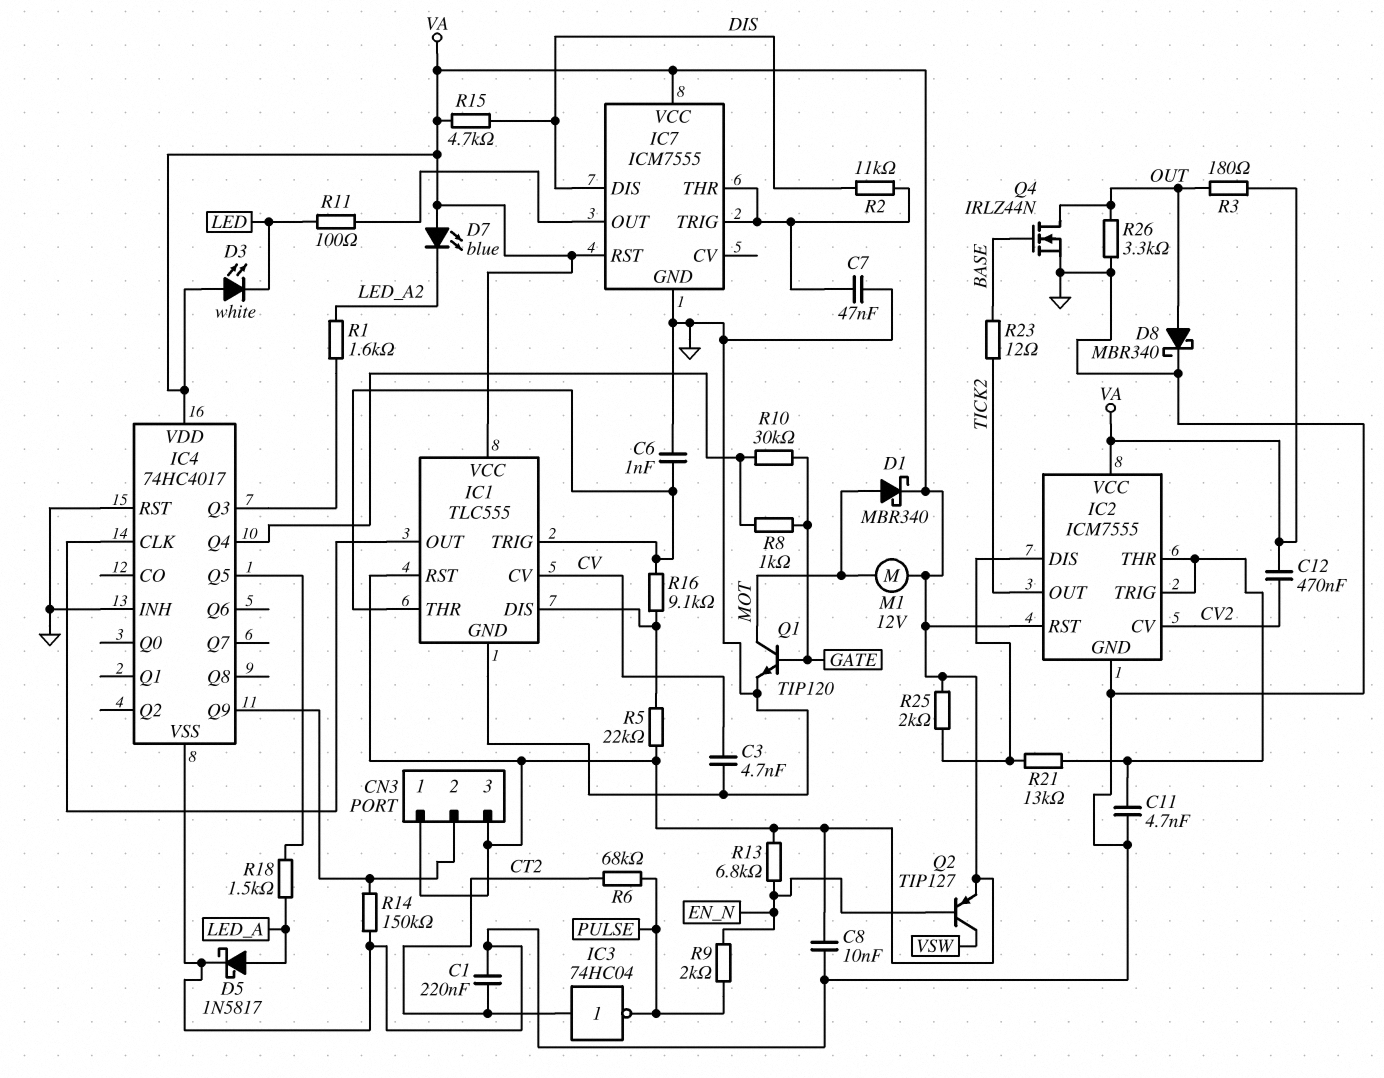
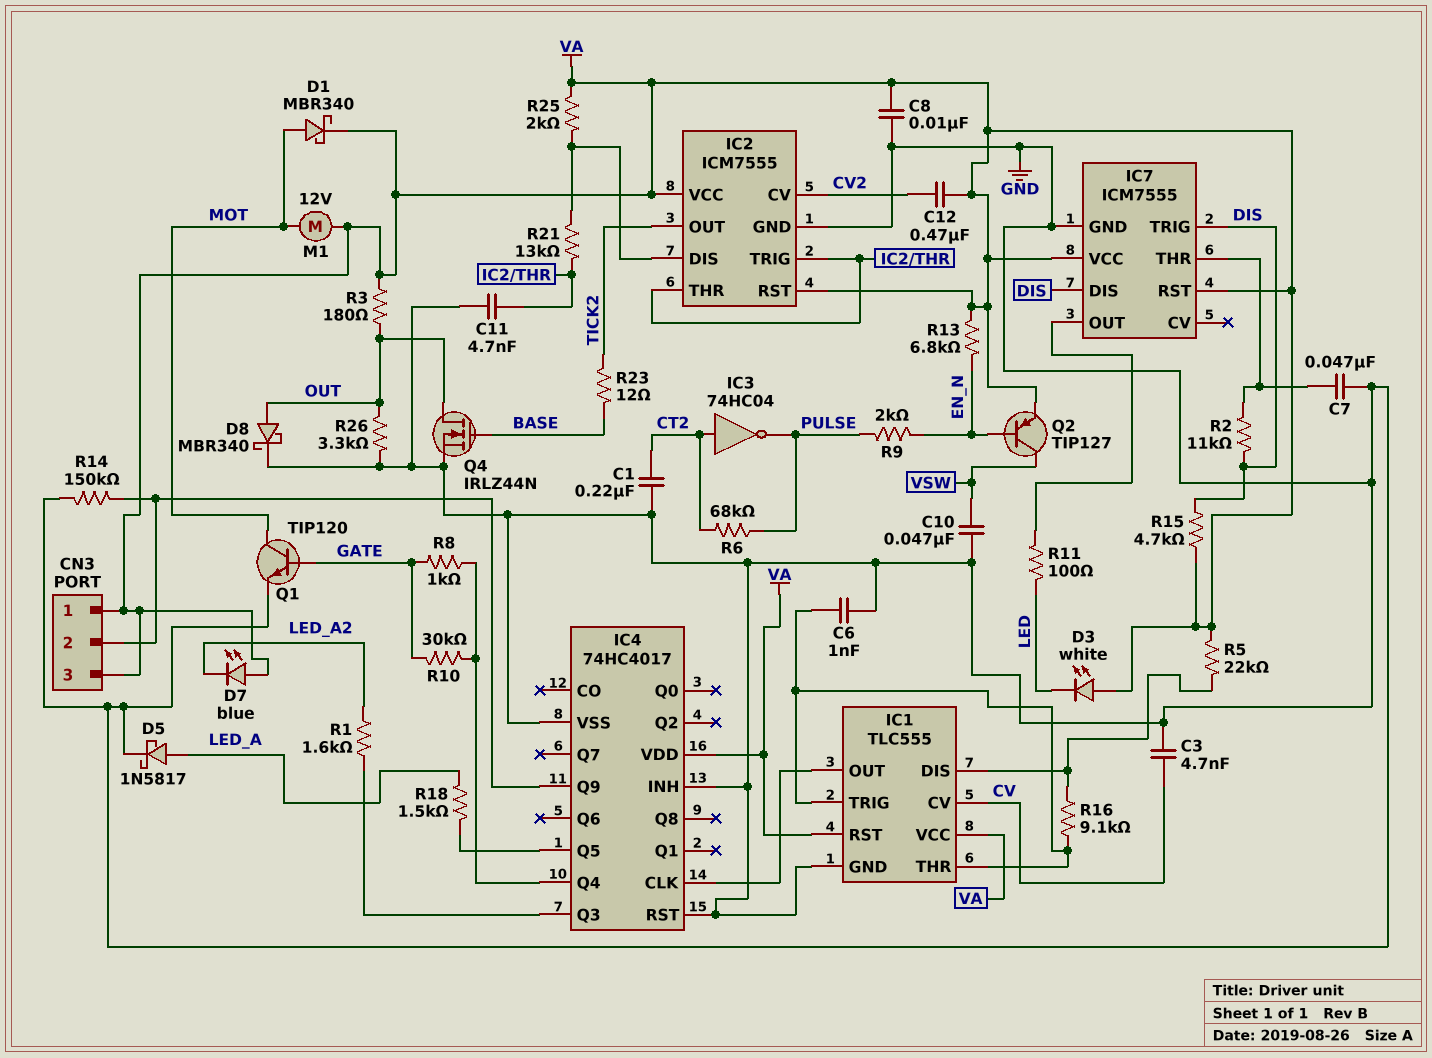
C10: none -> 47nF (GND, VSW)
IC7 pin TRIG: IC7/THR -> DIS

